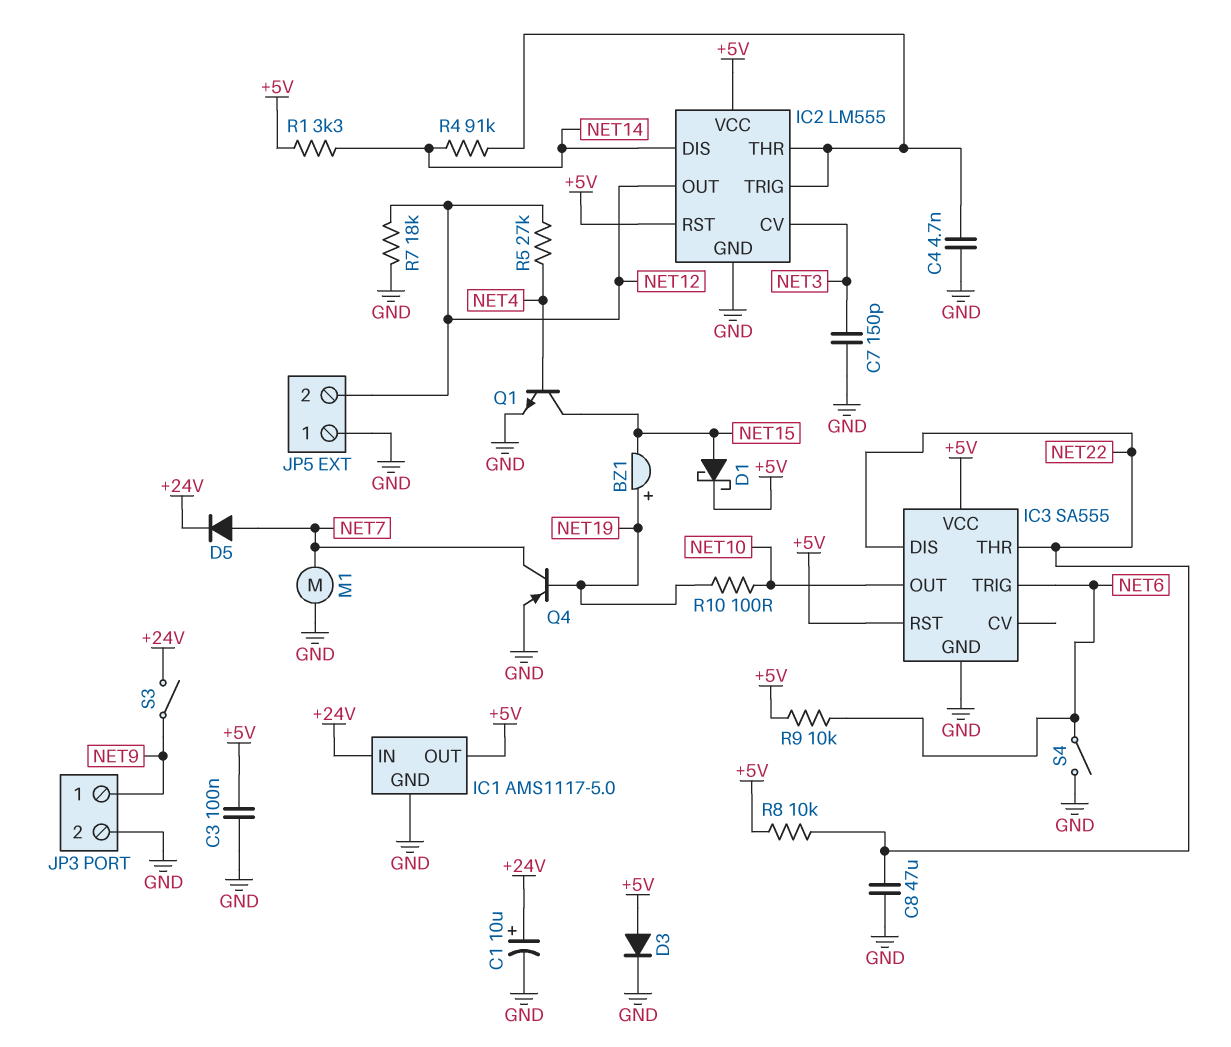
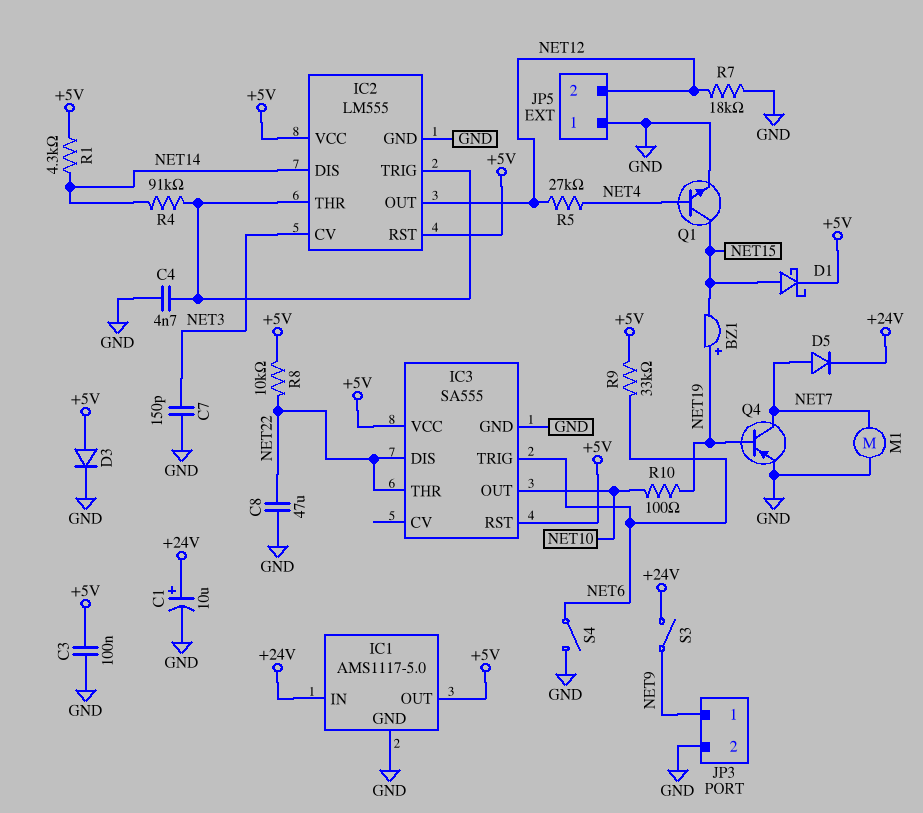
R1: 3.3k (+5V, NET14) -> 4.3k (+5V, NET14)
R9: 10k (+5V, NET6) -> 33k (+5V, NET6)

